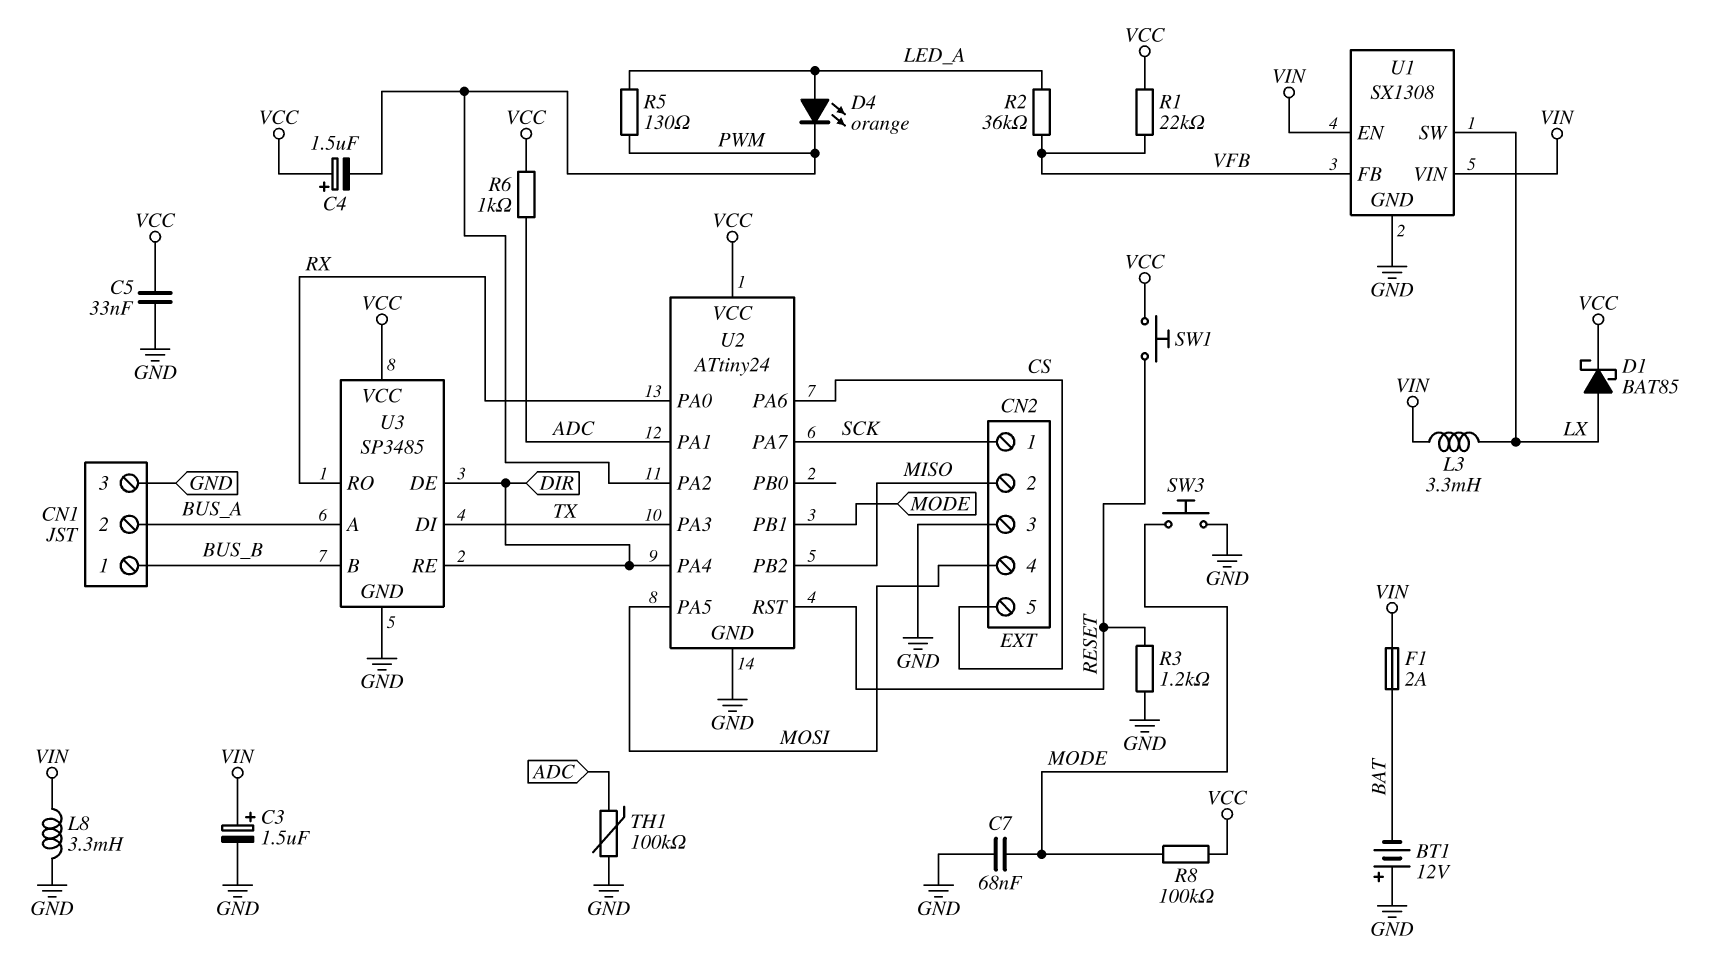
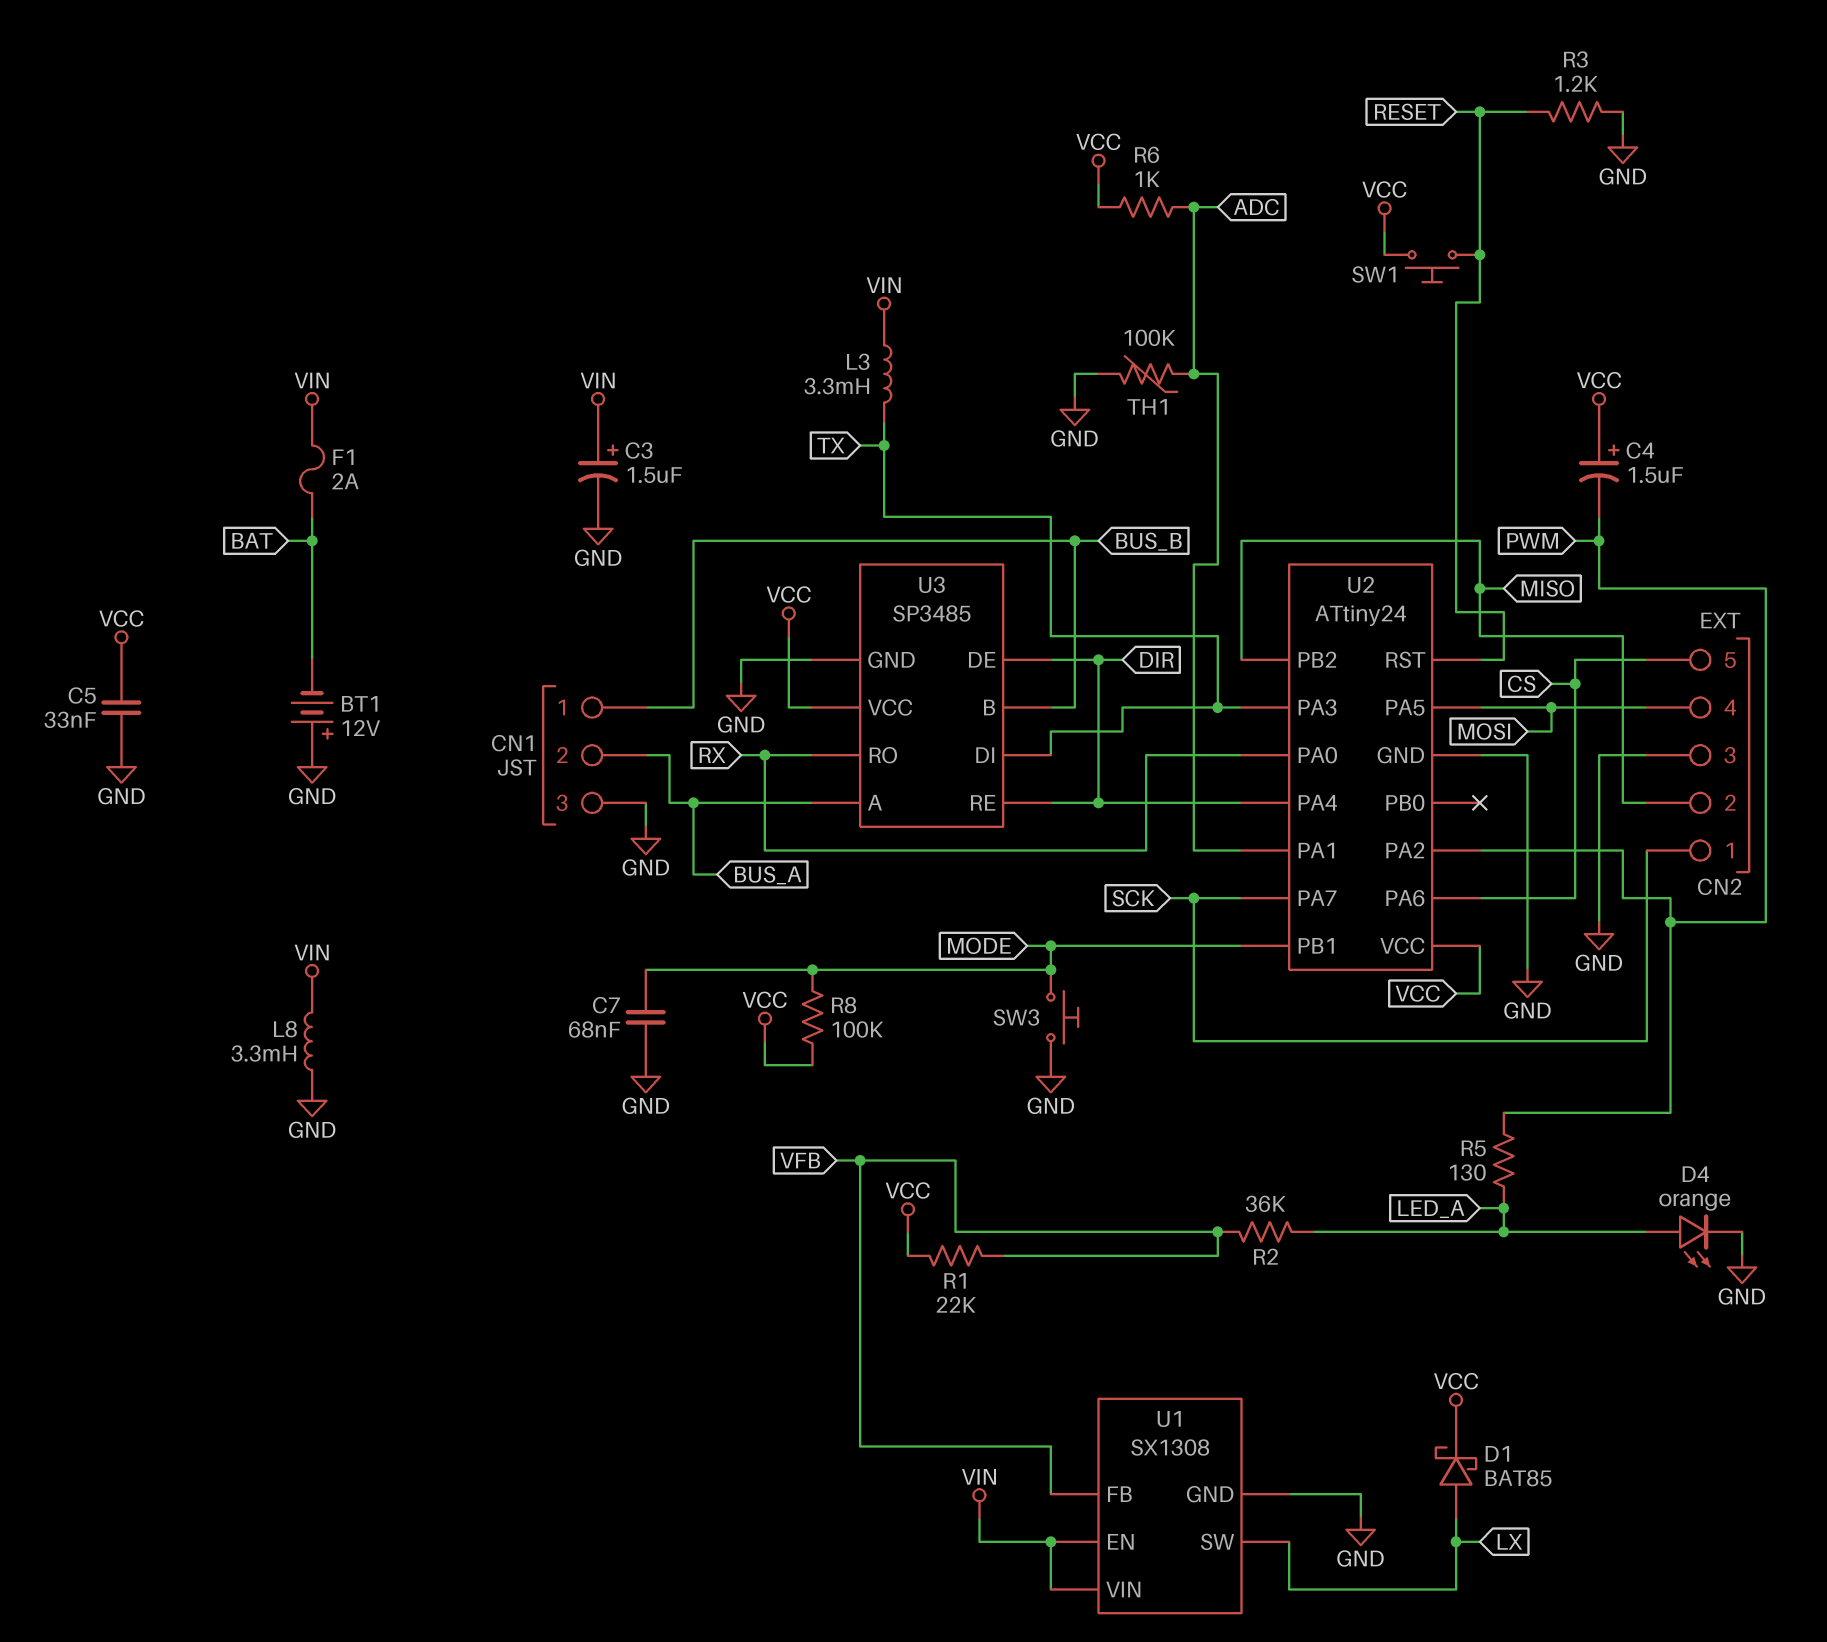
D4: LED orange (A LED_A, K PWM) -> LED orange (A LED_A, K GND)
L3: 3.3mH (LX, VIN) -> 3.3mH (TX, VIN)

